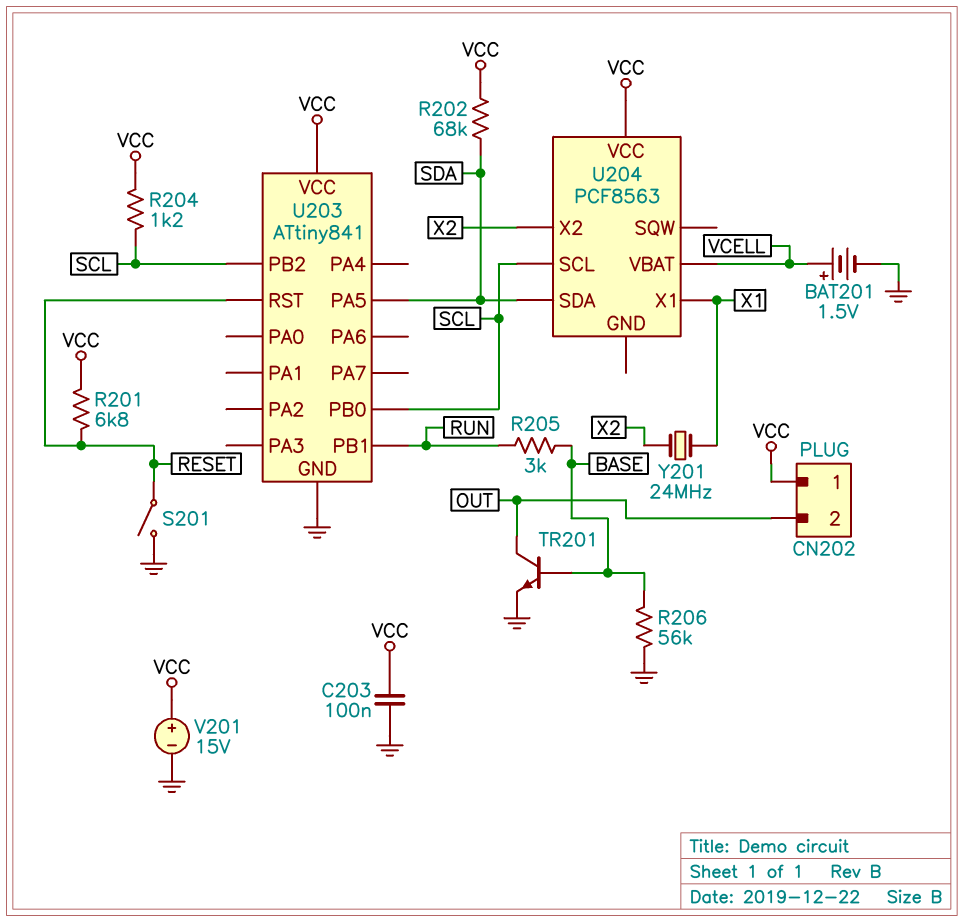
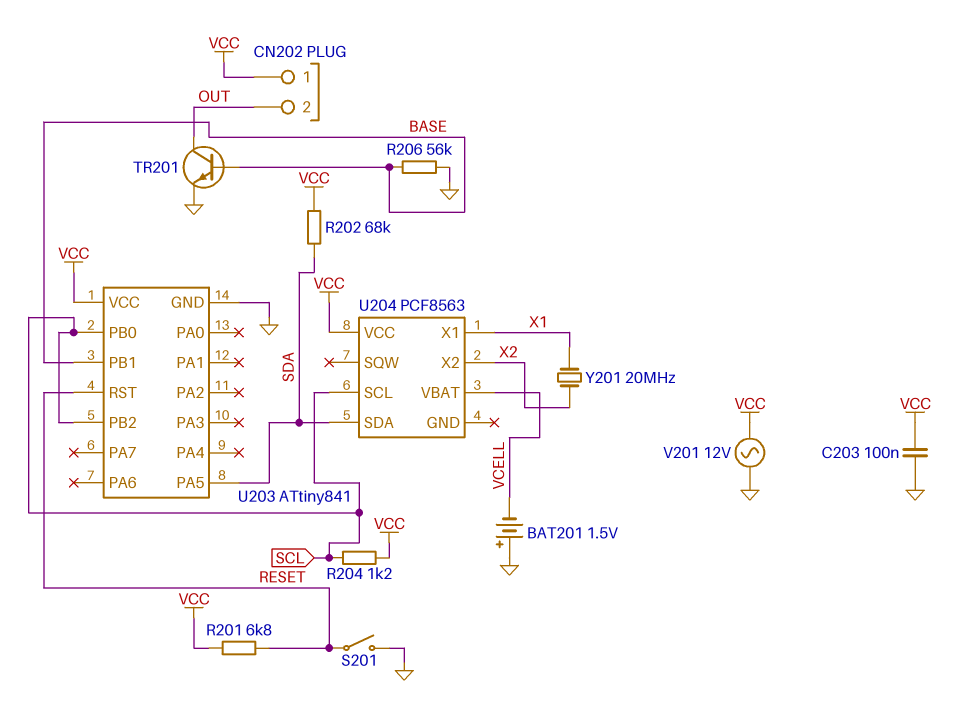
BAT201: 1.5V (plus VCELL, minus GND) -> 1.5V (plus GND, minus VCELL)
R205: 3k (BASE, RUN) -> none
U203 pin PB1: RUN -> BASE
V201: 15V (plus VCC, minus GND) -> AC 12V (GND, VCC)
Y201: 24MHz (X1, X2) -> 20MHz (X1, X2)

